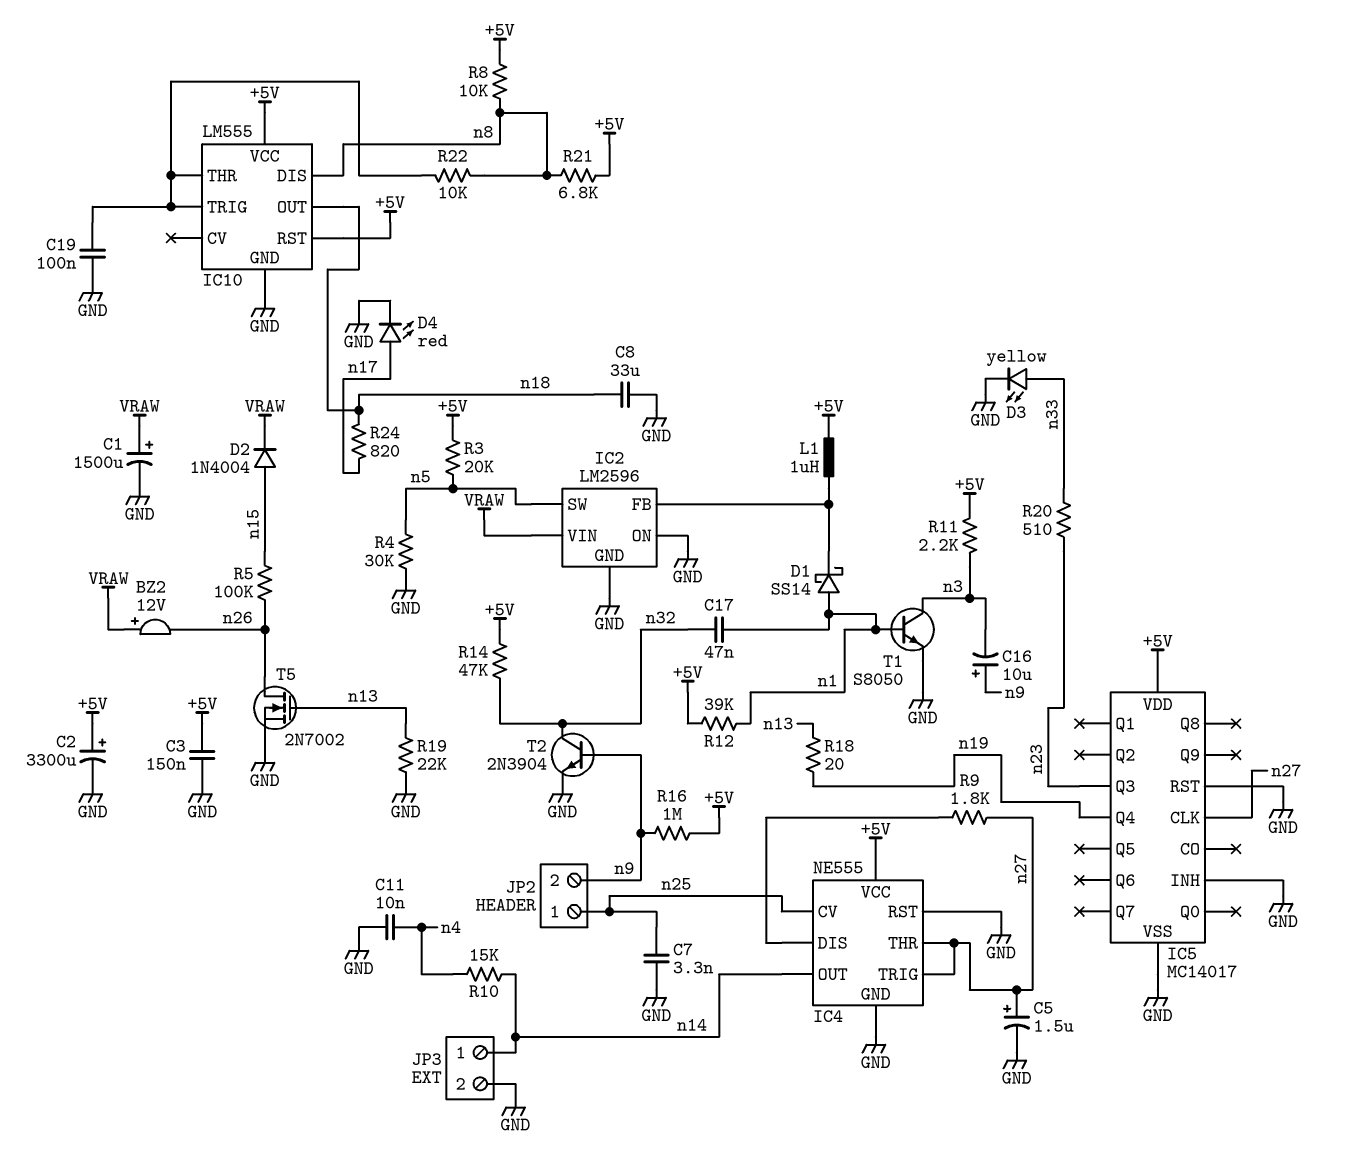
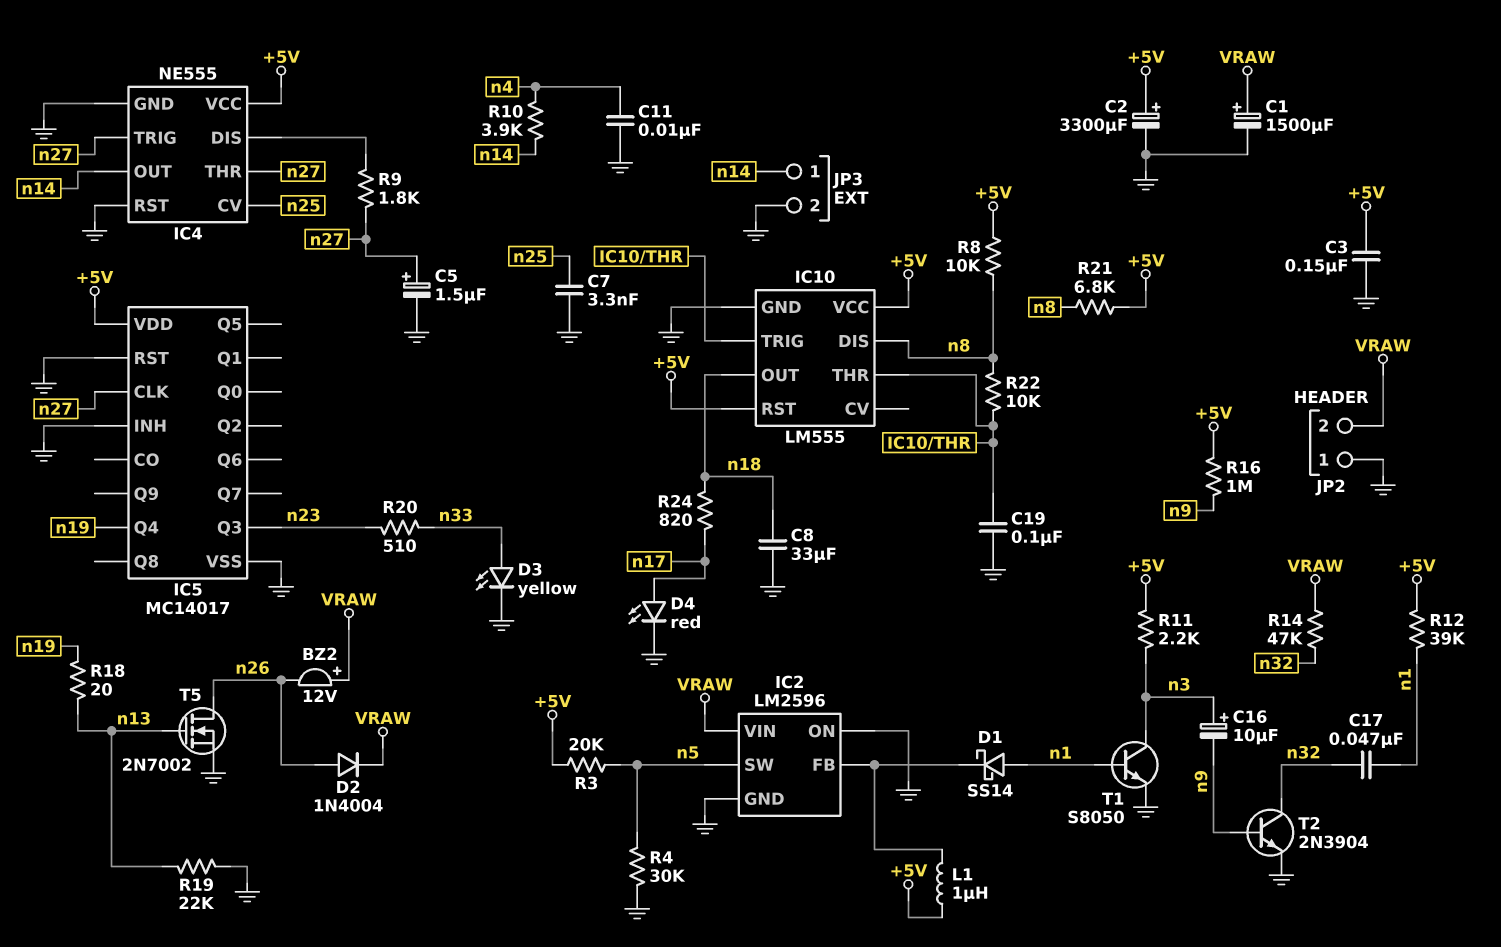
C16: 10uF (plus n9, minus n3) -> 10uF (plus n3, minus n9)
D2: diode 1N4004 (A n15, K VRAW) -> diode 1N4004 (A n26, K VRAW)
JP2 pin 1: n25 -> GND
JP2 pin 2: n9 -> VRAW
R5: 100k (n15, n26) -> none
R10: 15k (n4, n14) -> 3.9k (n4, n14)
R14: 47k (+5V, n32) -> 47k (VRAW, n32)

